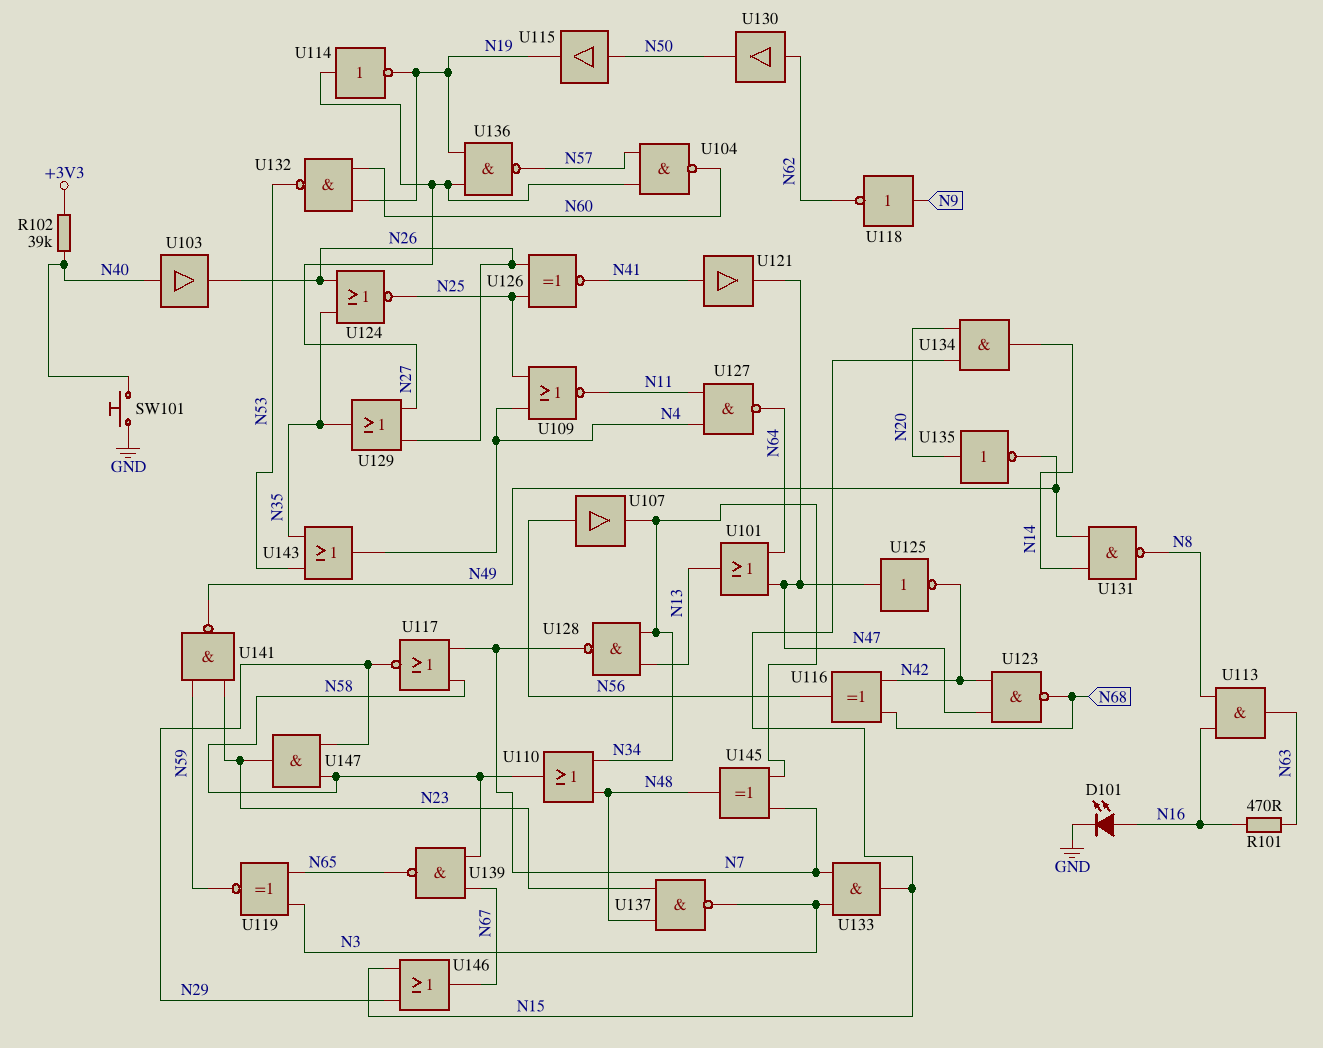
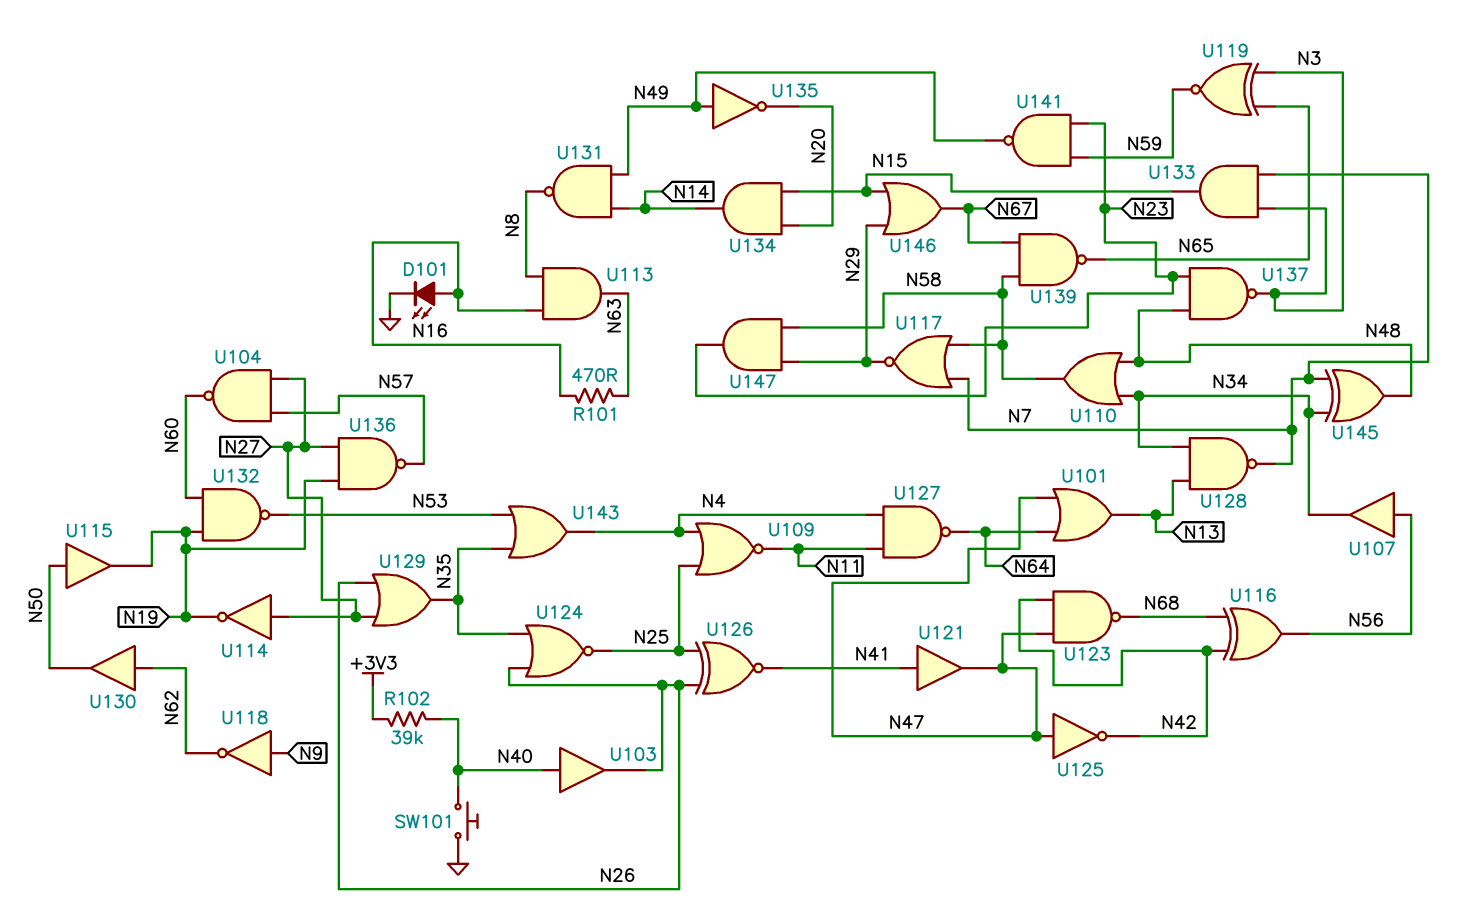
U135: NOT (in N20, out N49) -> NOT (in N49, out N20)

